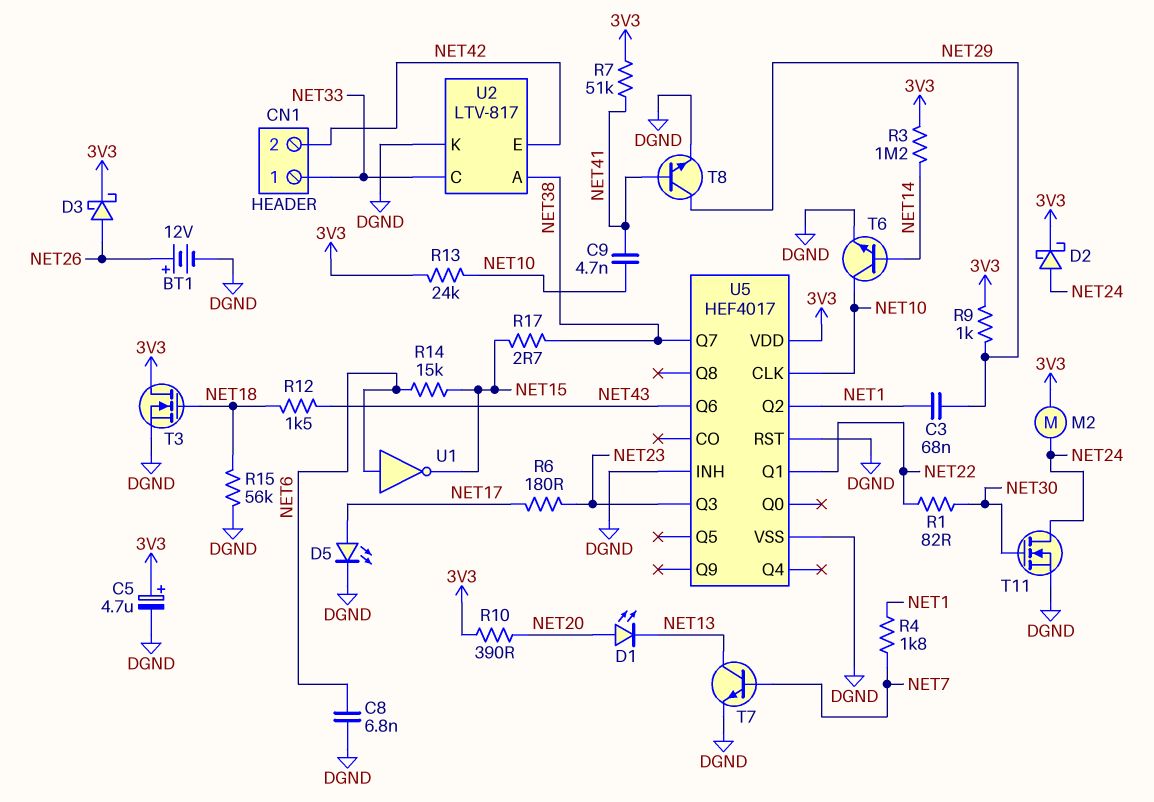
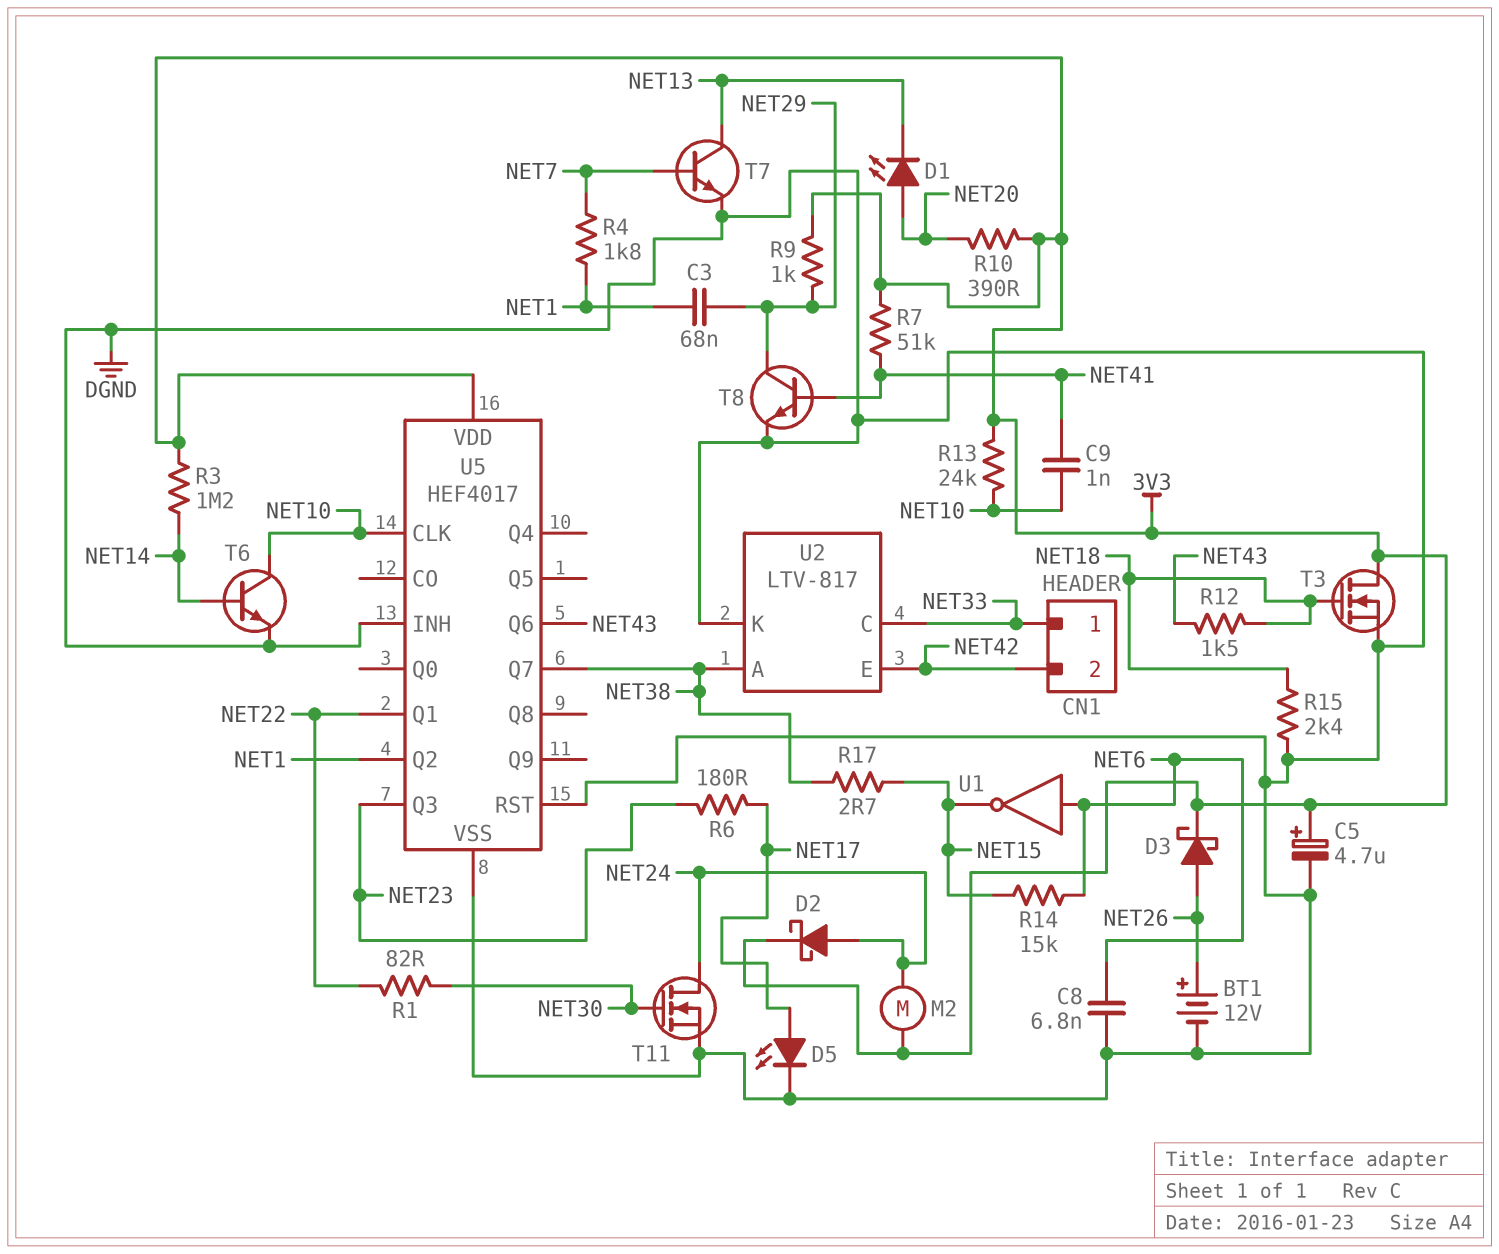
C9: 4.7nF (NET10, NET41) -> 1nF (NET10, NET41)
R15: 56k (DGND, NET18) -> 2.4k (DGND, NET18)

